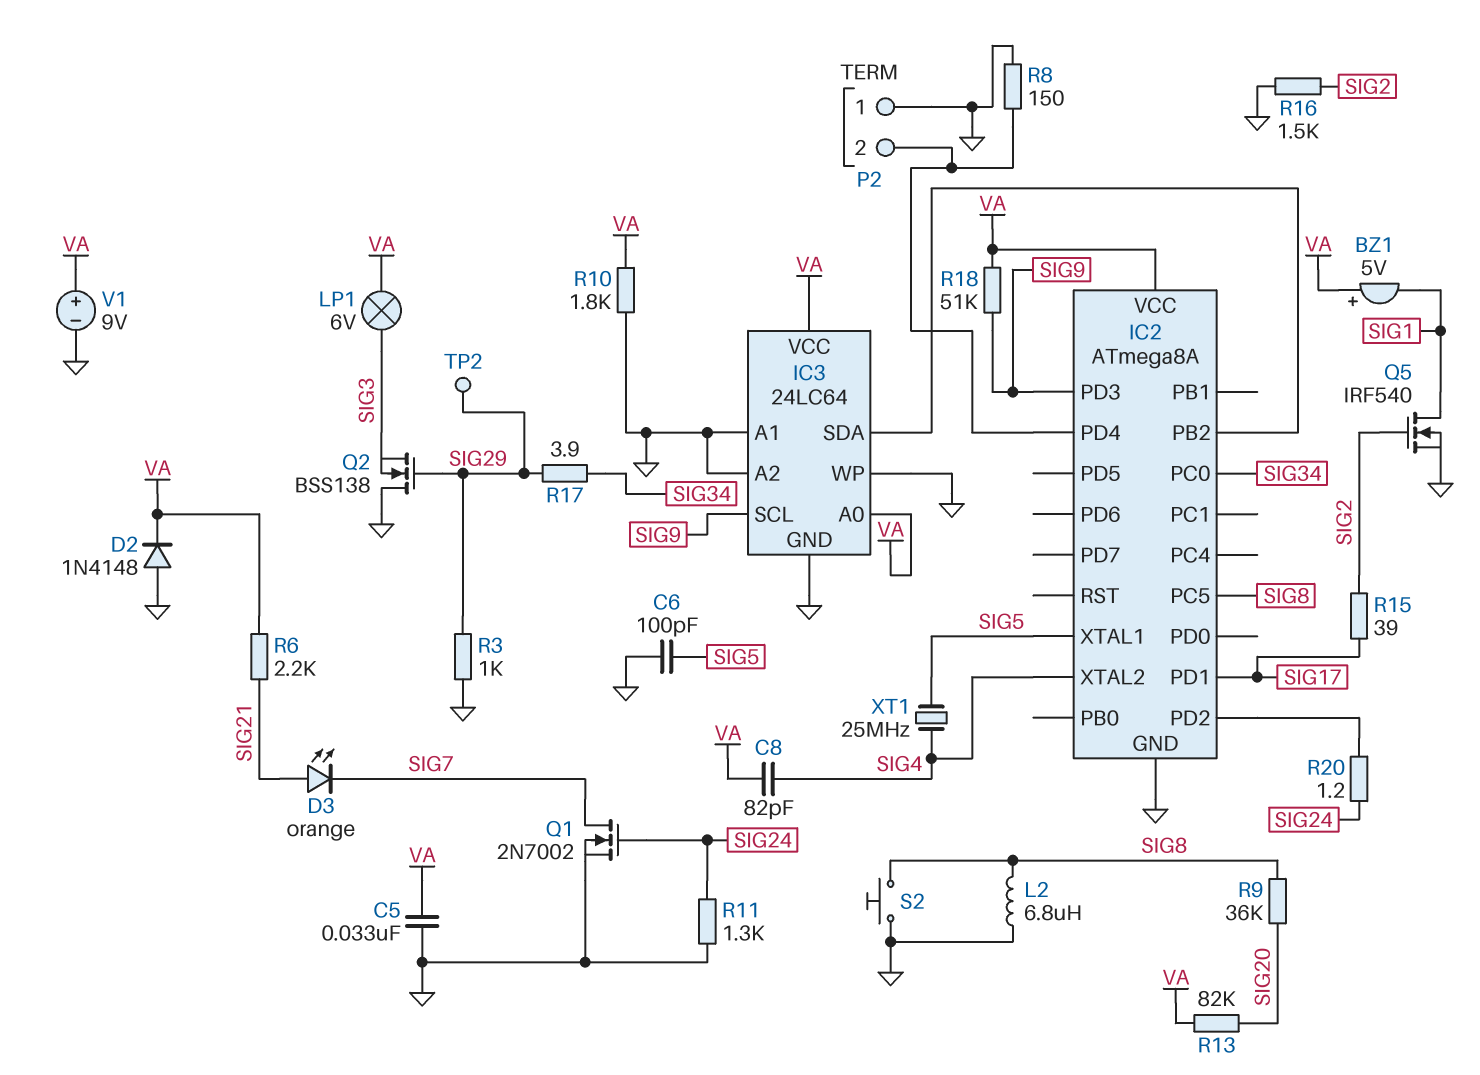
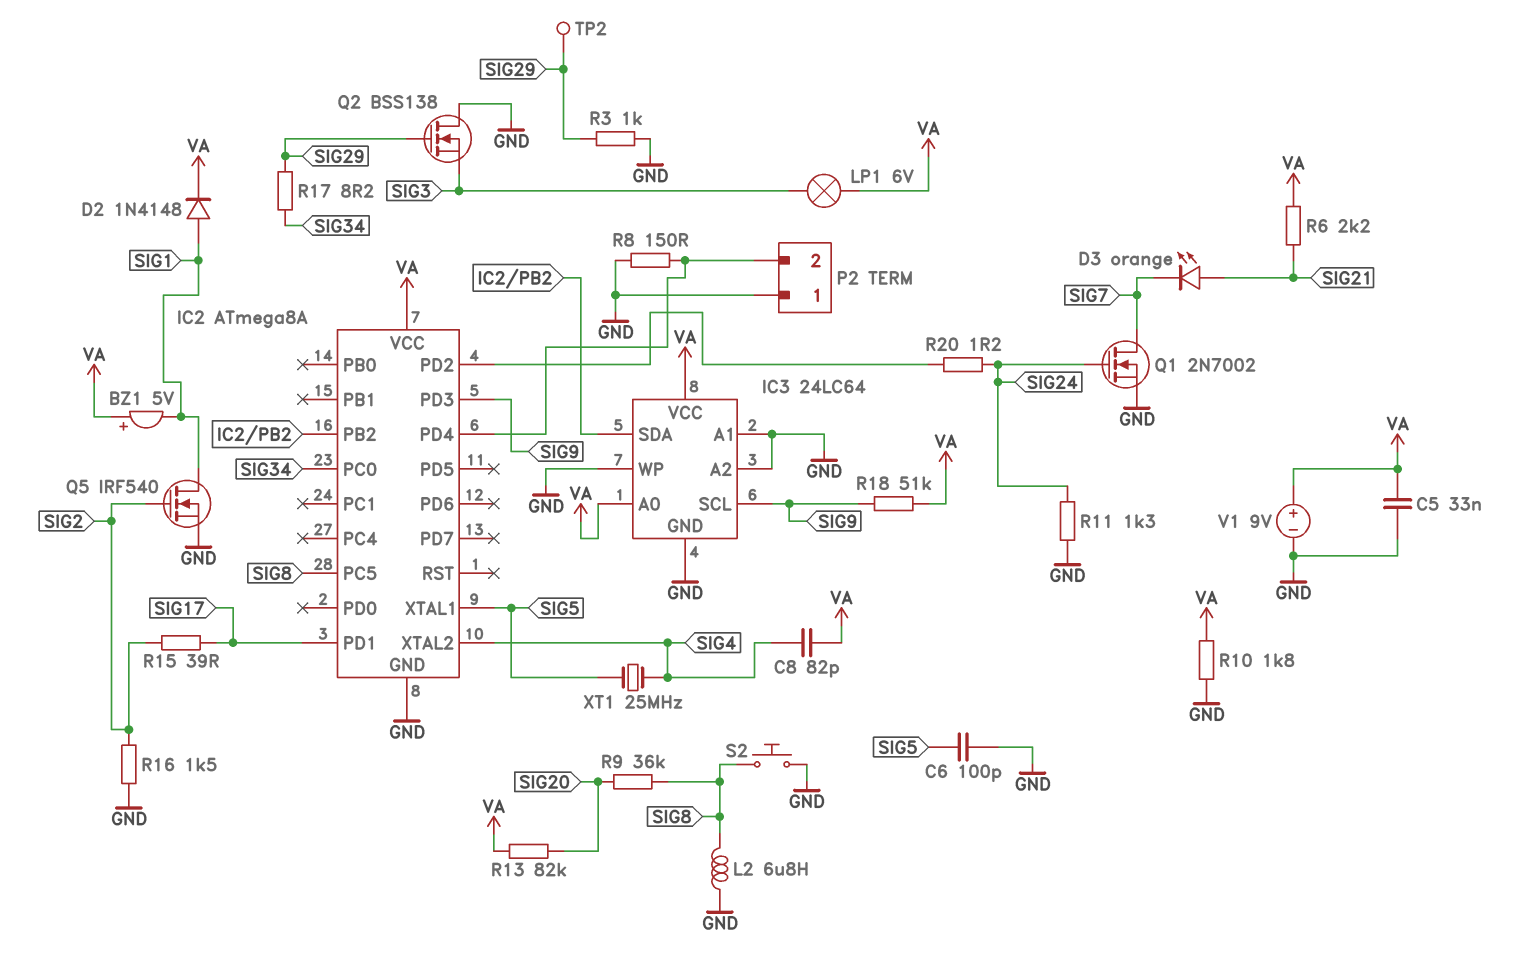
D2: diode 1N4148 (A GND, K VA) -> diode 1N4148 (A SIG1, K VA)
R17: 3.9 (SIG29, SIG34) -> 8.2 (SIG29, SIG34)

